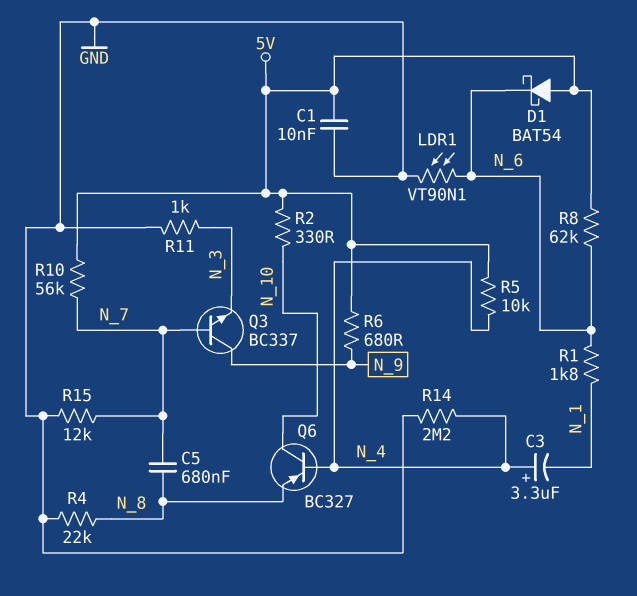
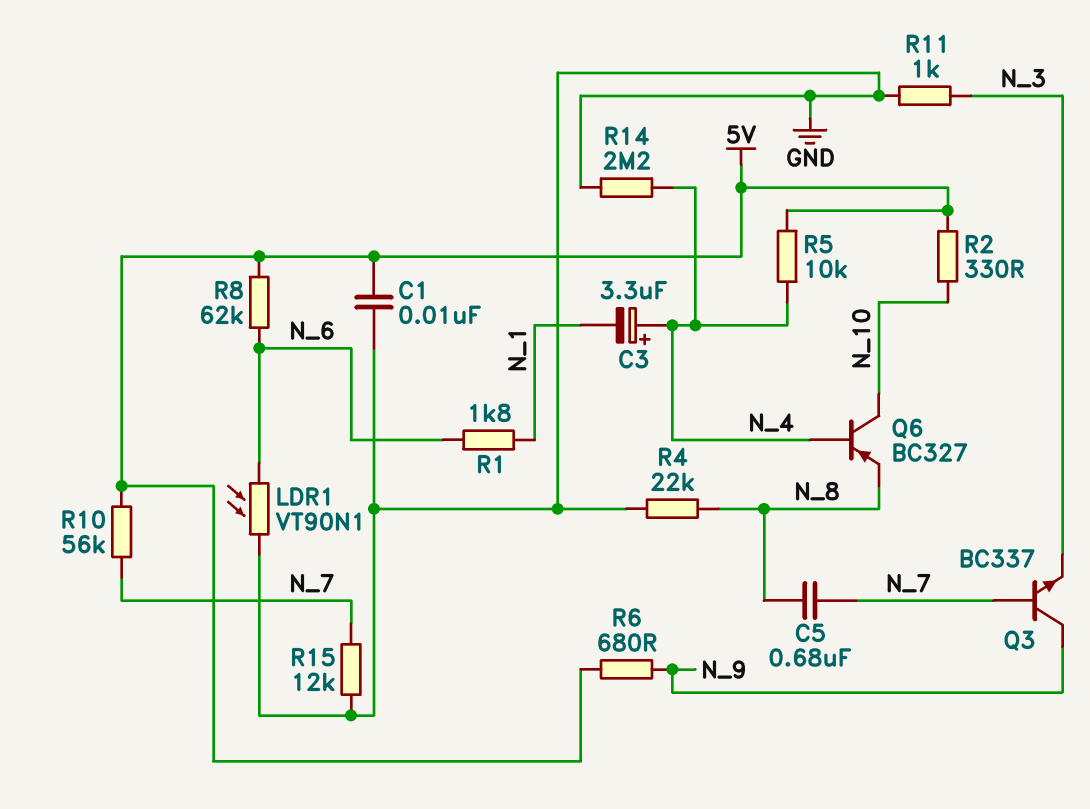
D1: schottky BAT54 (A 5V, K N_6) -> none

